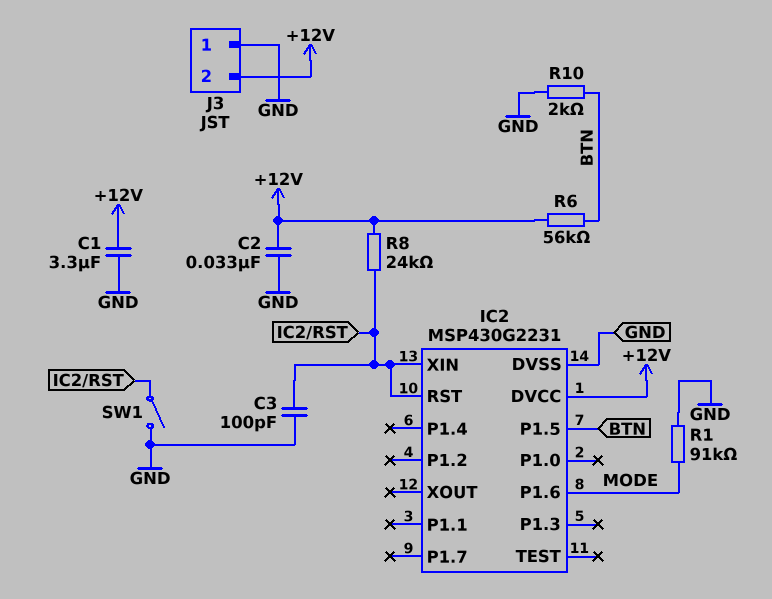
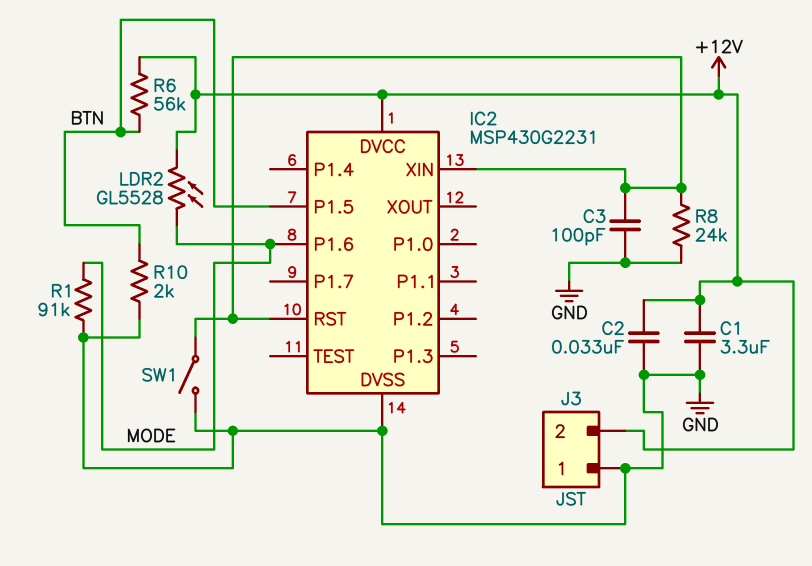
LDR2: none -> GL5528 (+12V, MODE)
R8: 24k (+12V, IC2/RST) -> 24k (GND, IC2/RST)

